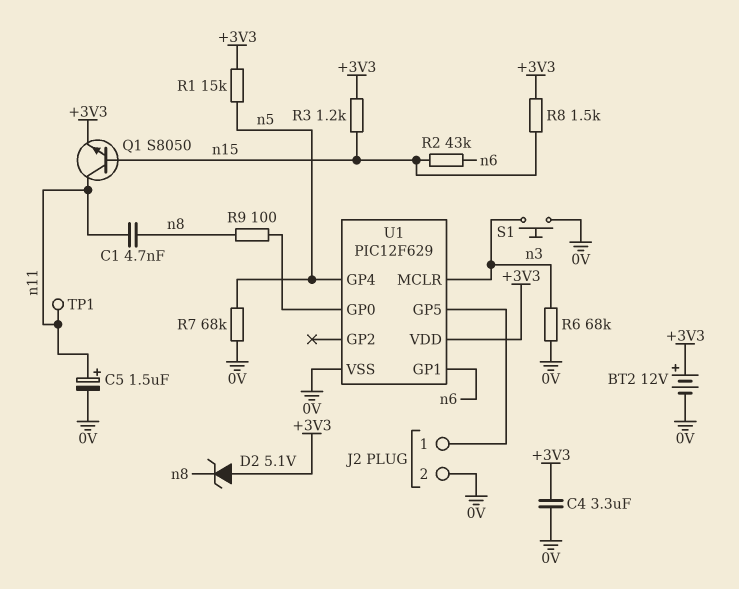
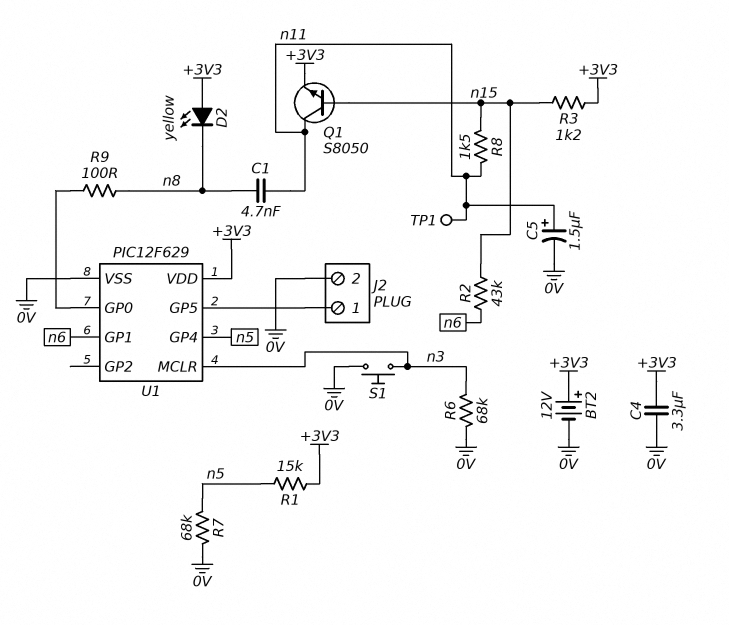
D2: zener 5.1V (A +3V3, K n8) -> LED yellow (A +3V3, K n8)
R8: 1.5k (+3V3, n15) -> 1.5k (n11, n15)

